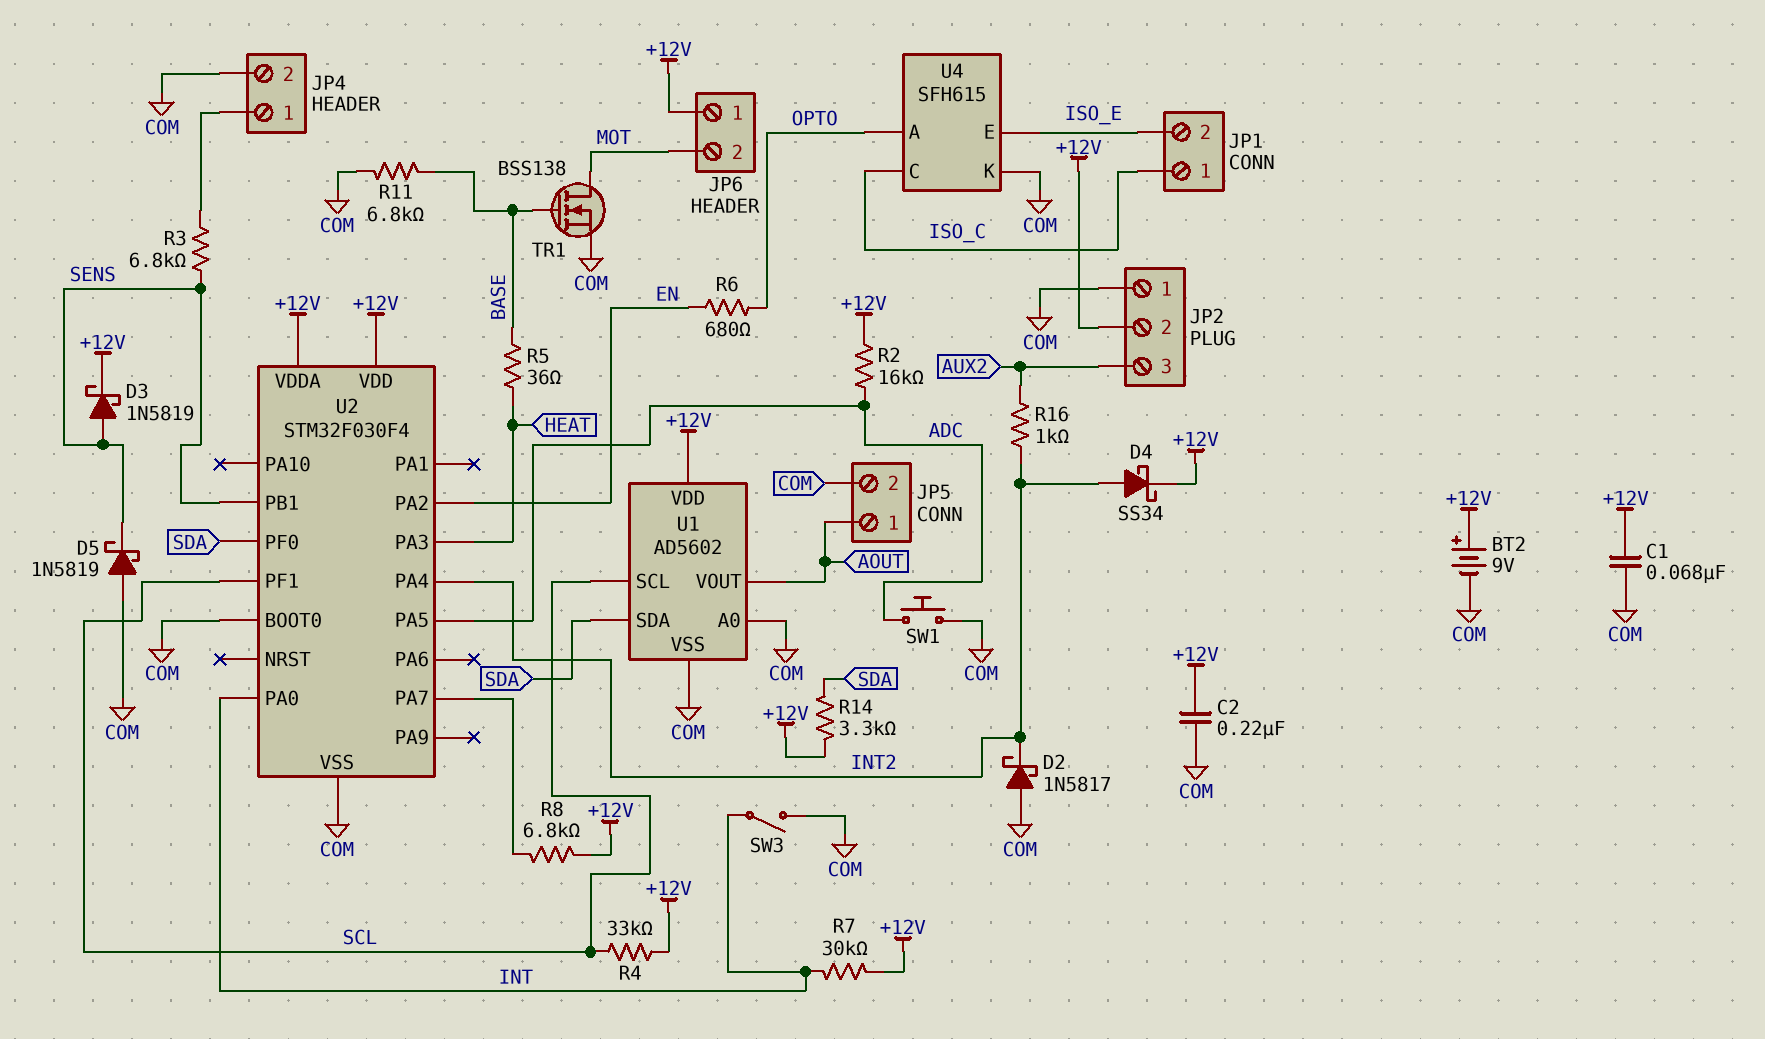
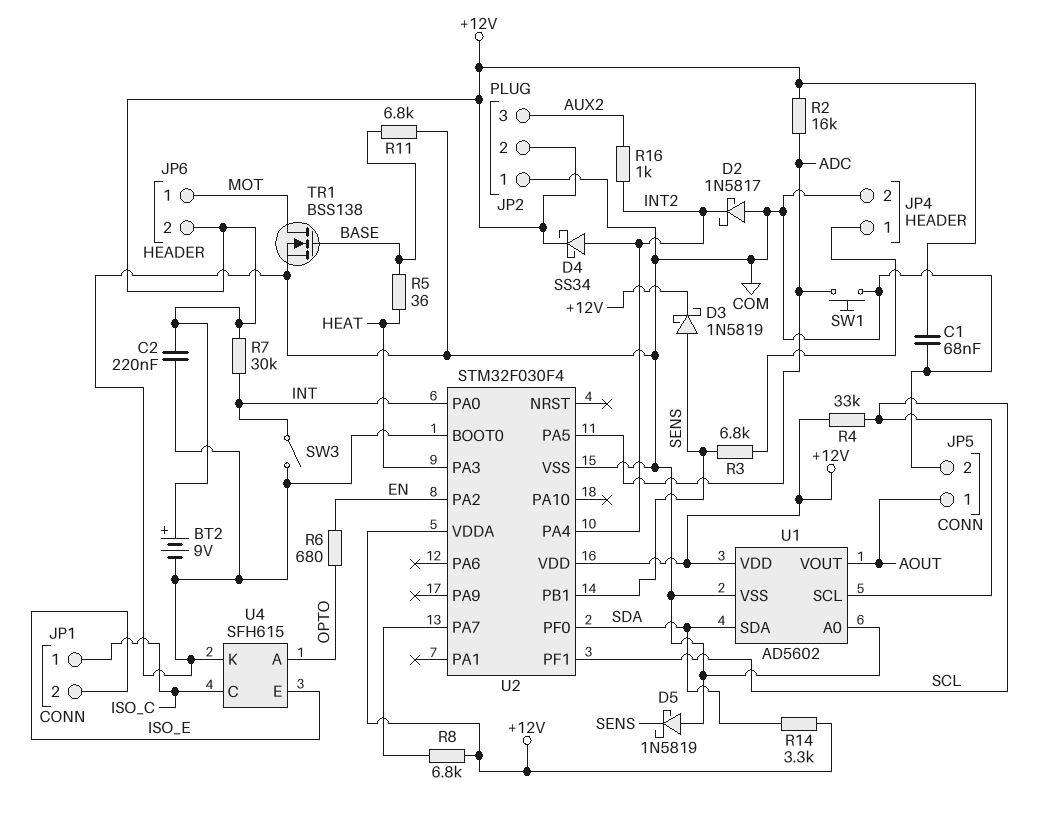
JP6 pin 1: +12V -> MOT
JP6 pin 2: MOT -> +12V

